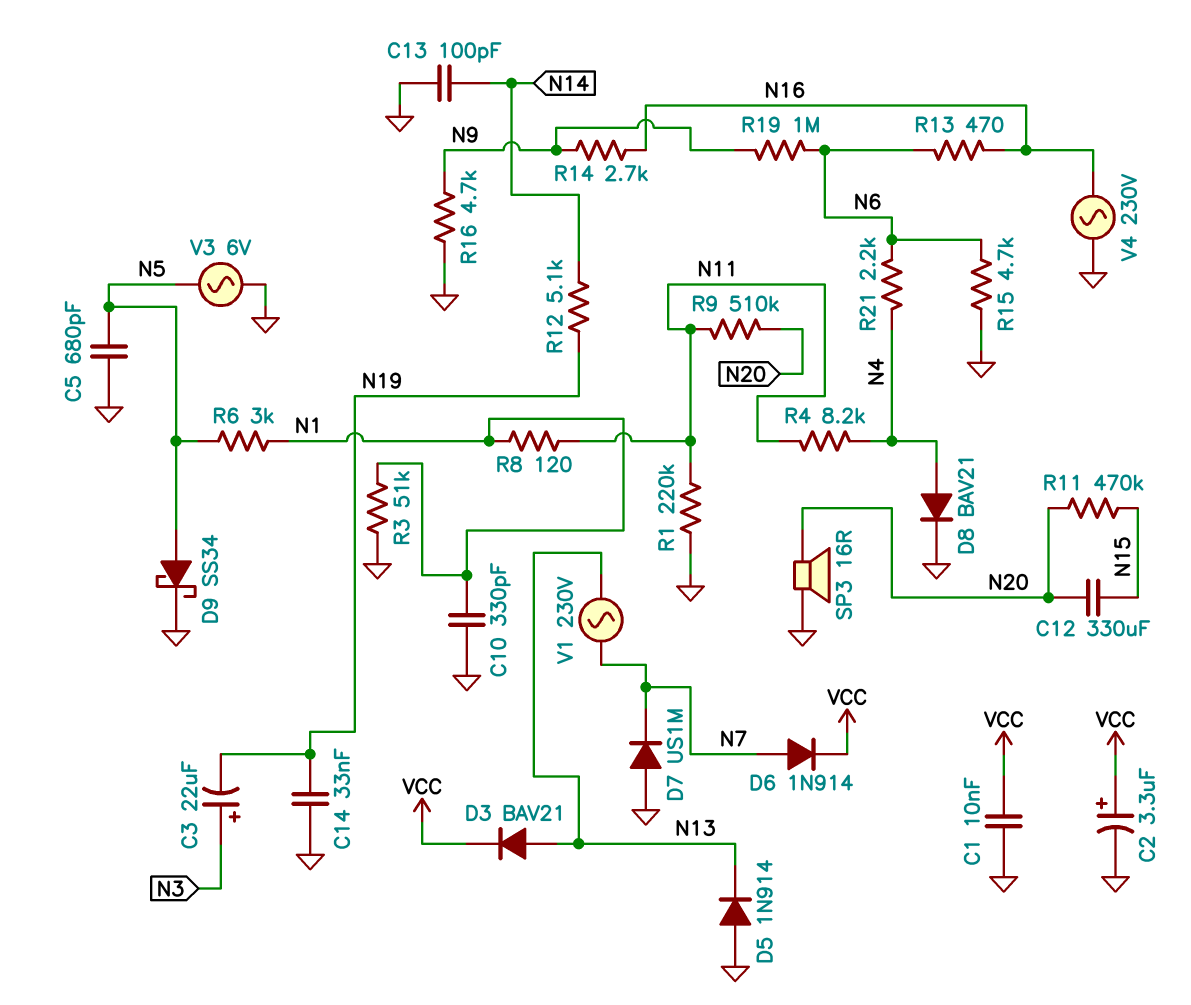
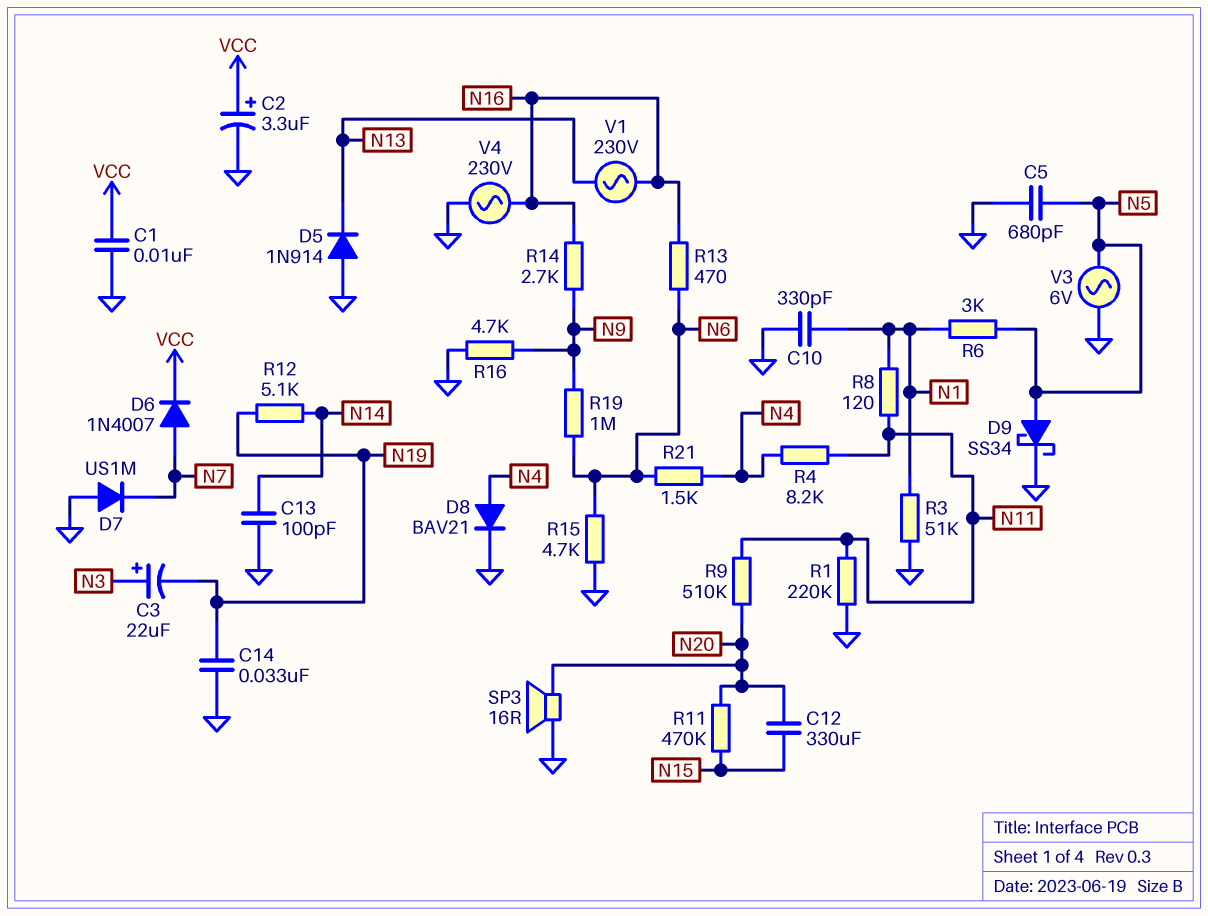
D3: diode BAV21 (A N13, K VCC) -> none
D6: diode 1N914 (A N7, K VCC) -> diode 1N4007 (A N7, K VCC)
R21: 2.2k (N4, N6) -> 1.5k (N4, N6)
V1: AC 230V (N7, N13) -> AC 230V (N13, N16)

